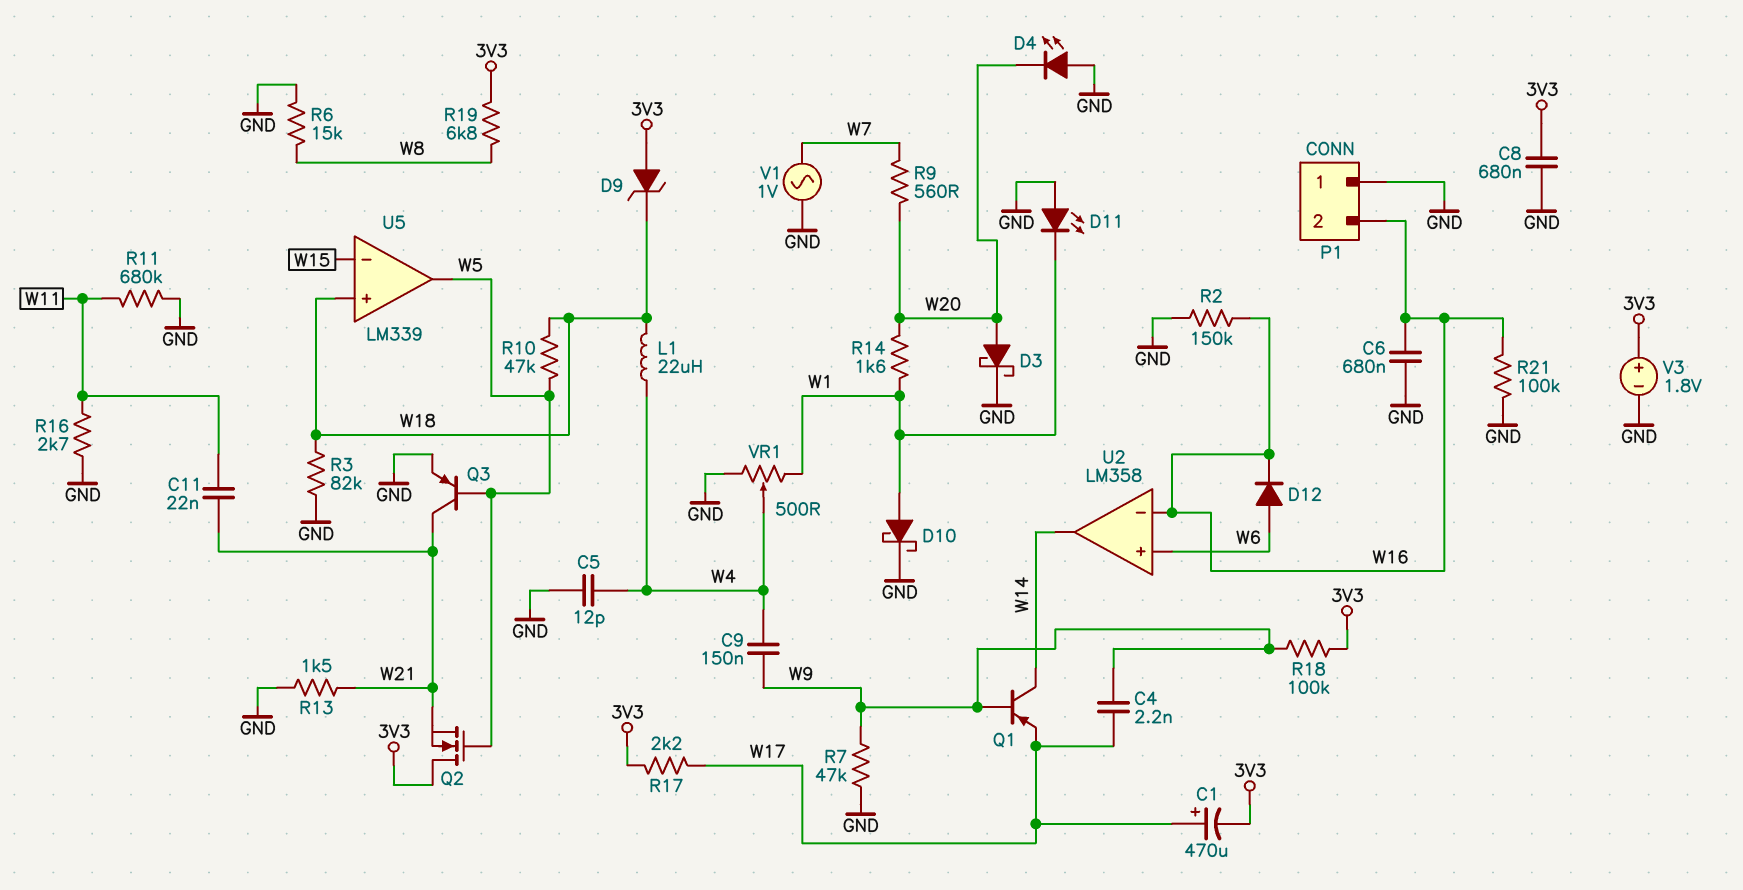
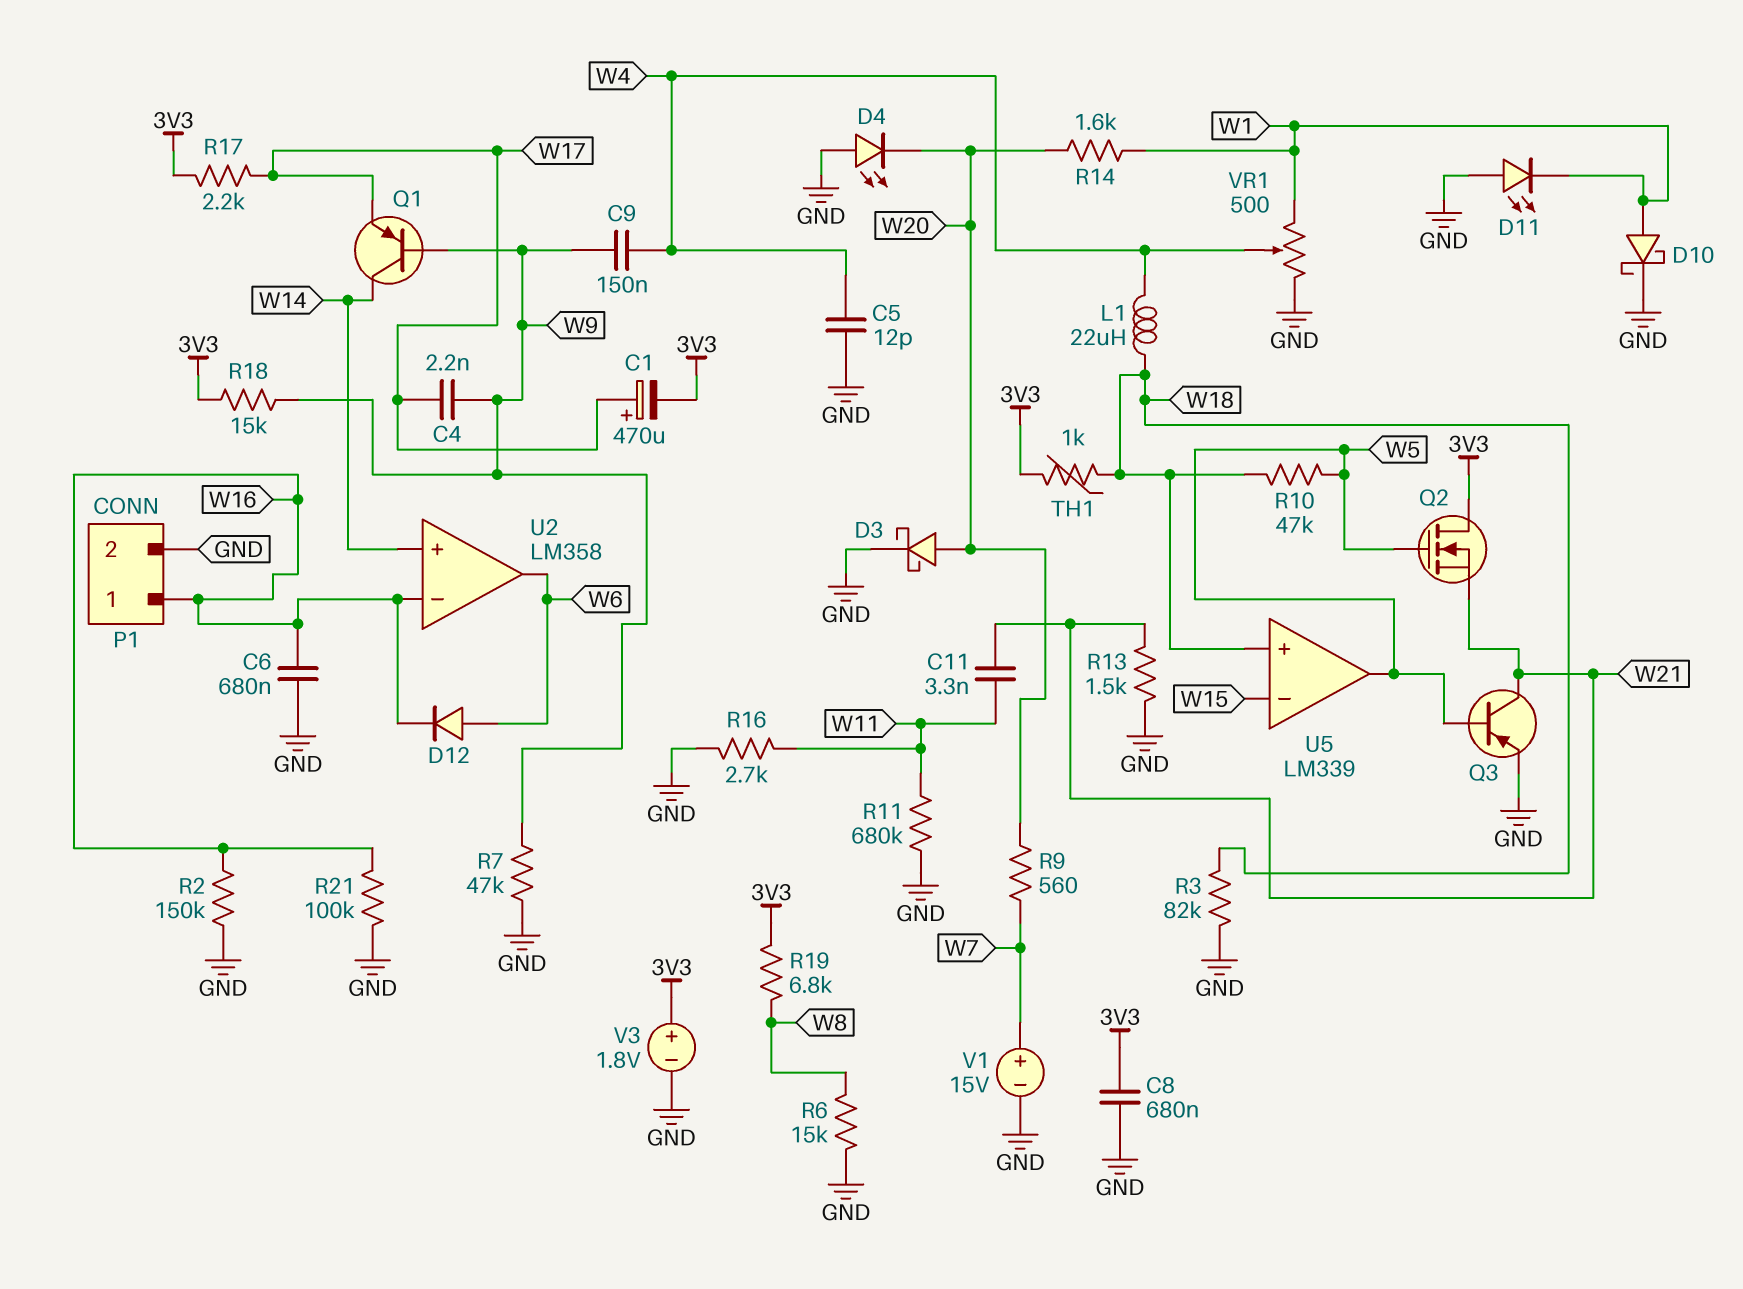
C11: 22nF (W11, W21) -> 3.3nF (W11, W21)
D9: zener (A 3V3, K W18) -> none
P1 pin 1: GND -> W16
P1 pin 2: W16 -> GND
R18: 100k (3V3, W9) -> 15k (3V3, W9)
TH1: none -> 1k (3V3, W18)
U2 pin in+: W6 -> W14
U2 pin out: W14 -> W6
V1: AC 1V (GND, W7) -> 15V (plus W7, minus GND)

